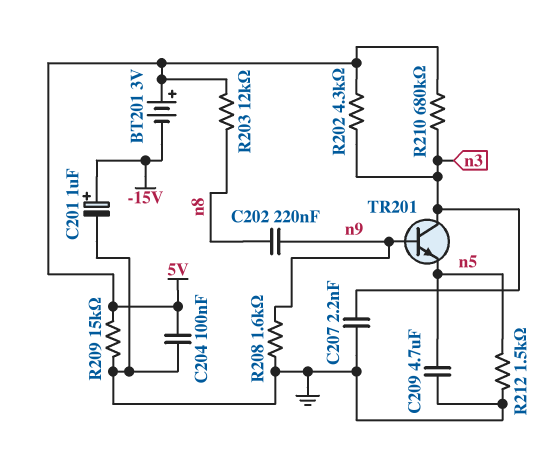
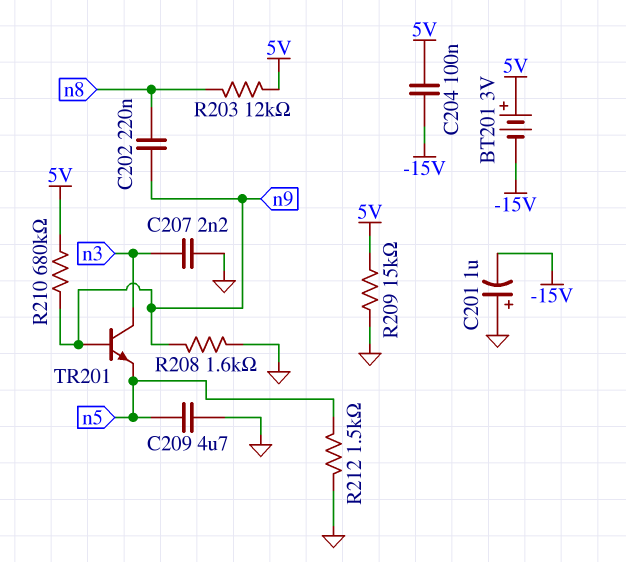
C201: 1uF (plus -15V, minus GND) -> 1uF (plus GND, minus -15V)
C204: 100nF (5V, GND) -> 100nF (-15V, 5V)
R202: 4.3k (5V, n3) -> none
R210: 680k (5V, n3) -> 680k (5V, n9)

